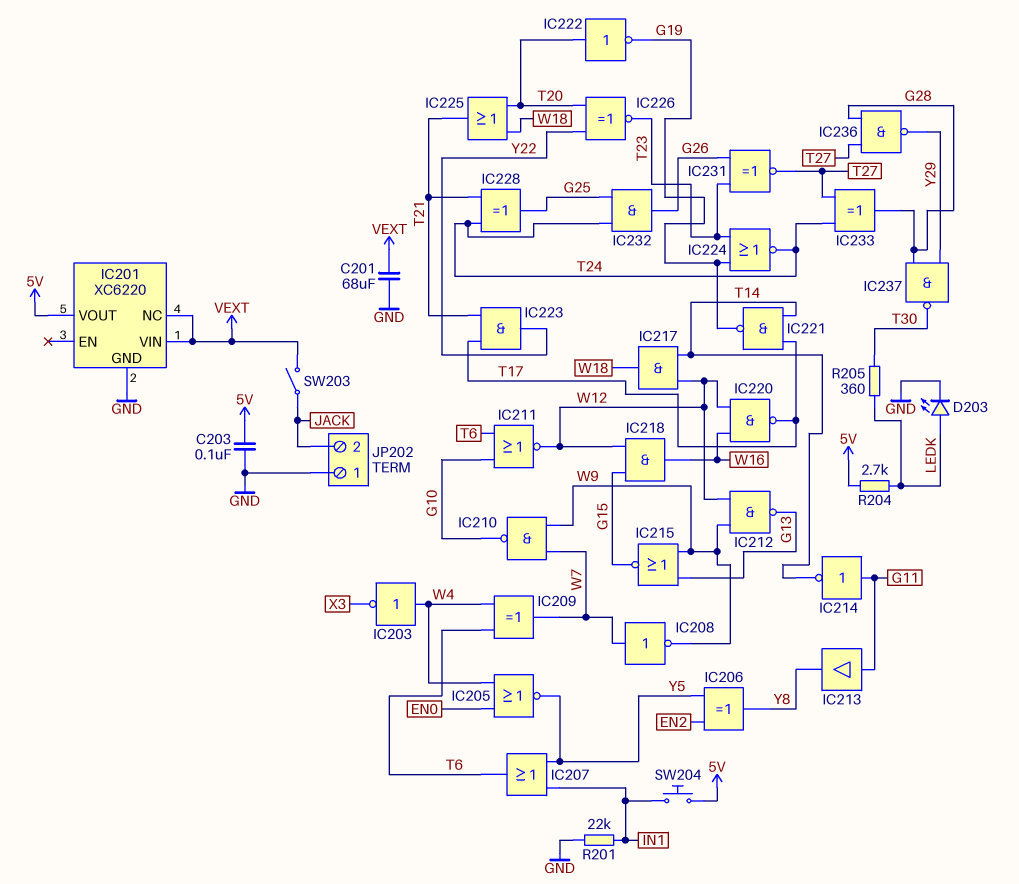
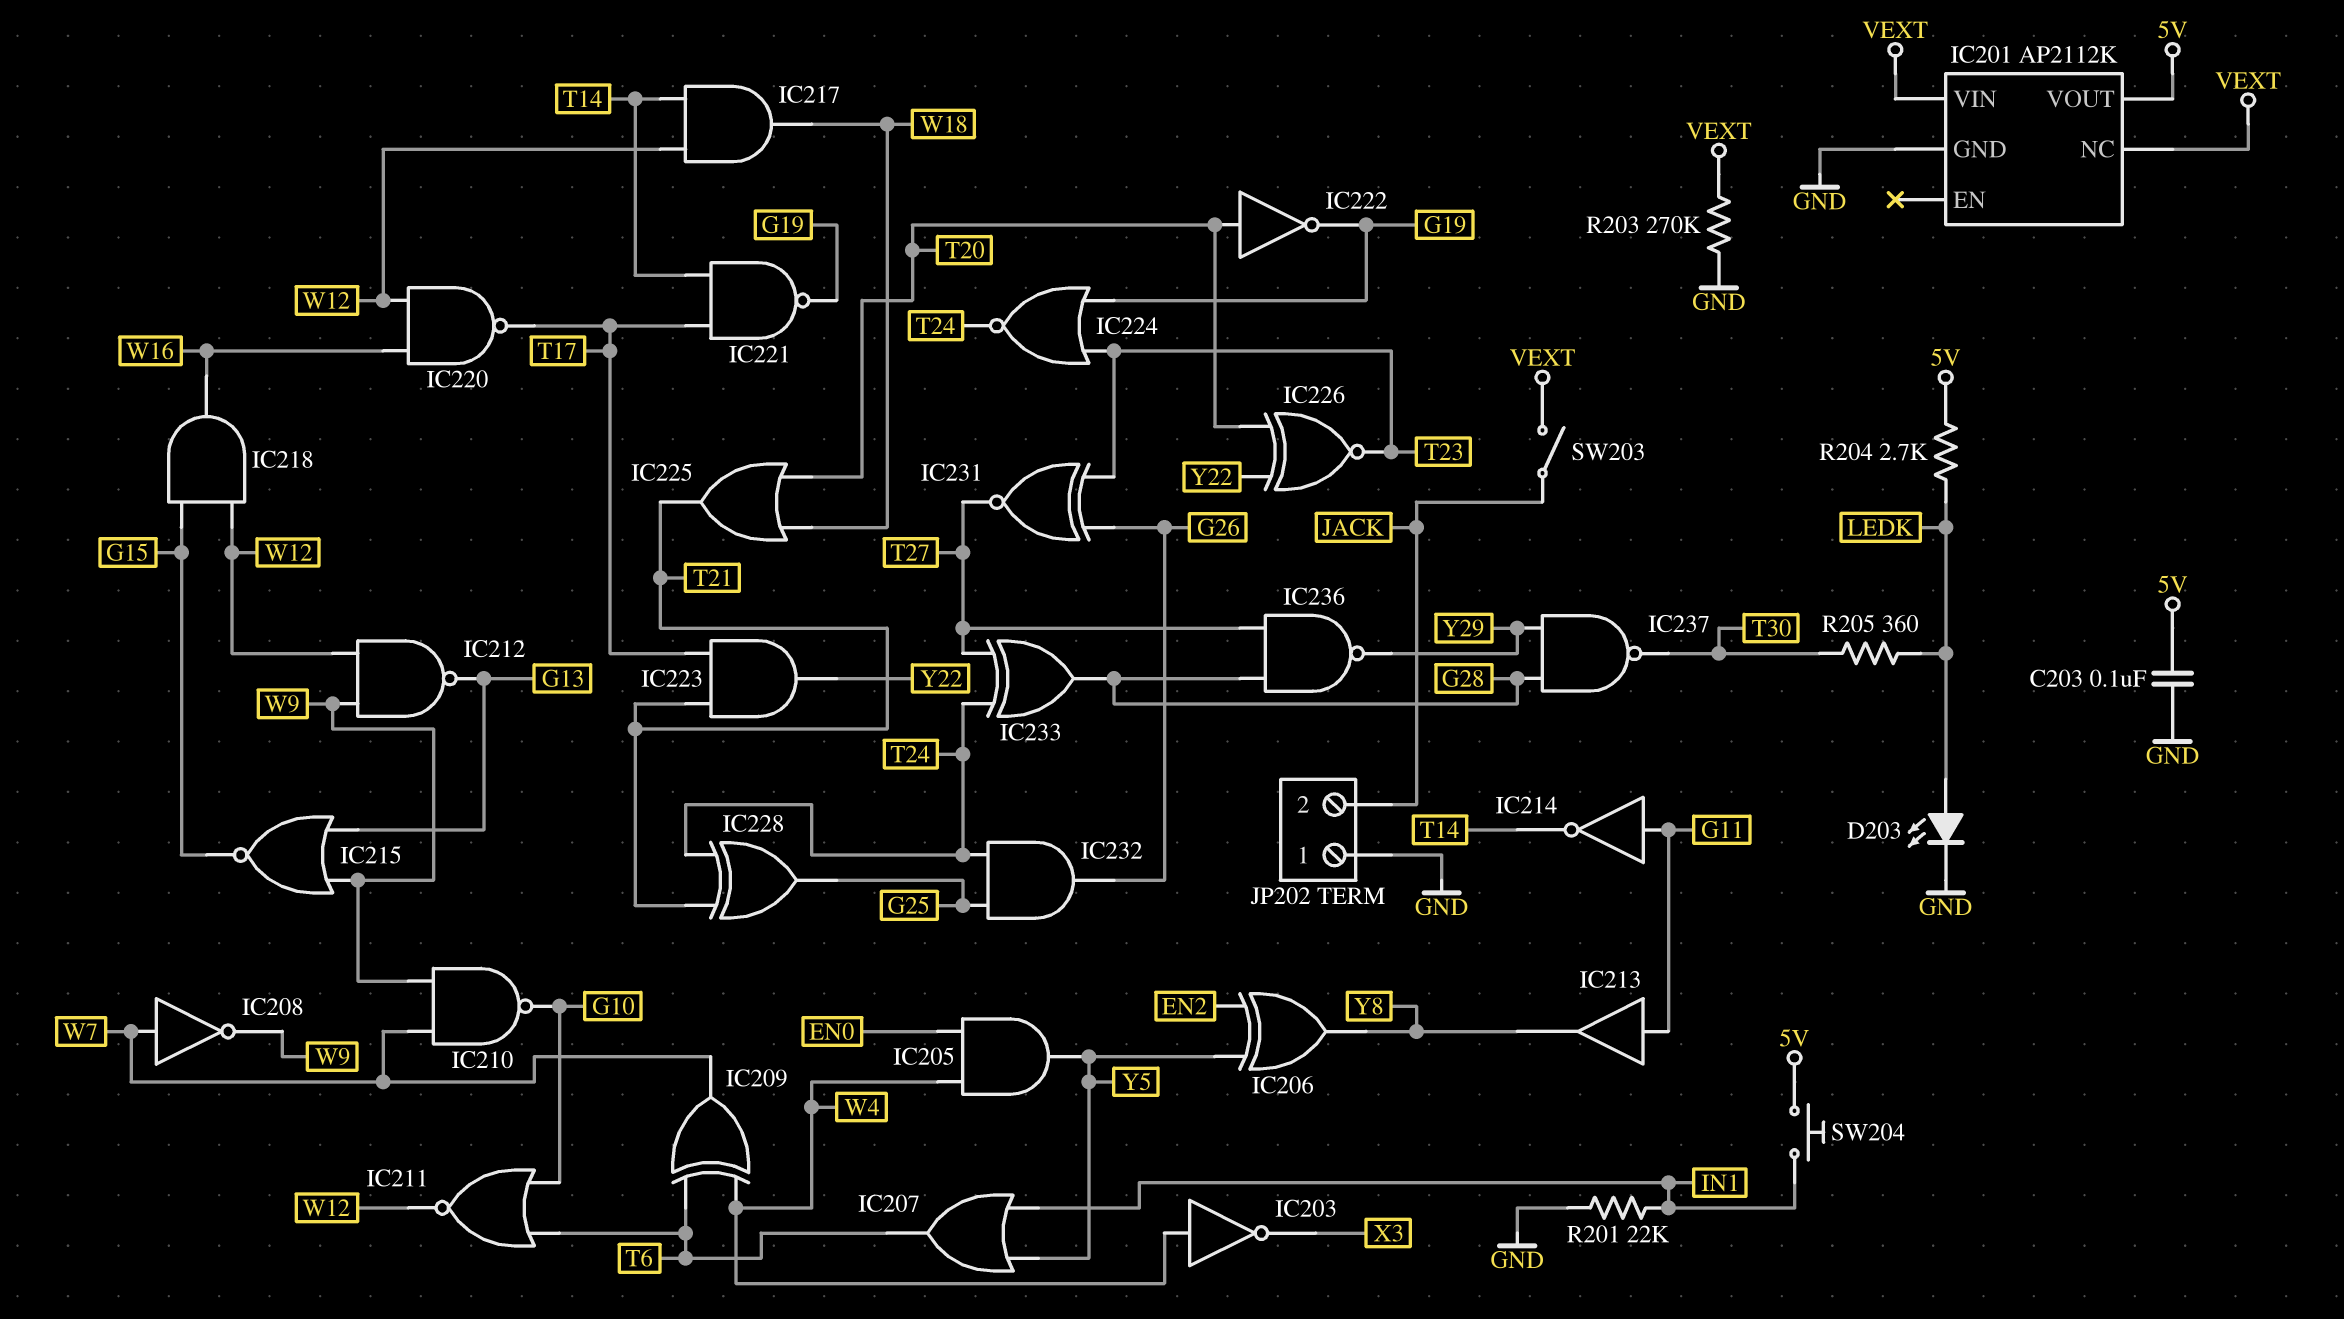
C201: 68uF (GND, VEXT) -> none
IC201: XC6220 -> AP2112K
IC205: NOR (in EN0, in W4, out Y5) -> AND (in EN0, in W4, out Y5)
R203: none -> 270k (GND, VEXT)

